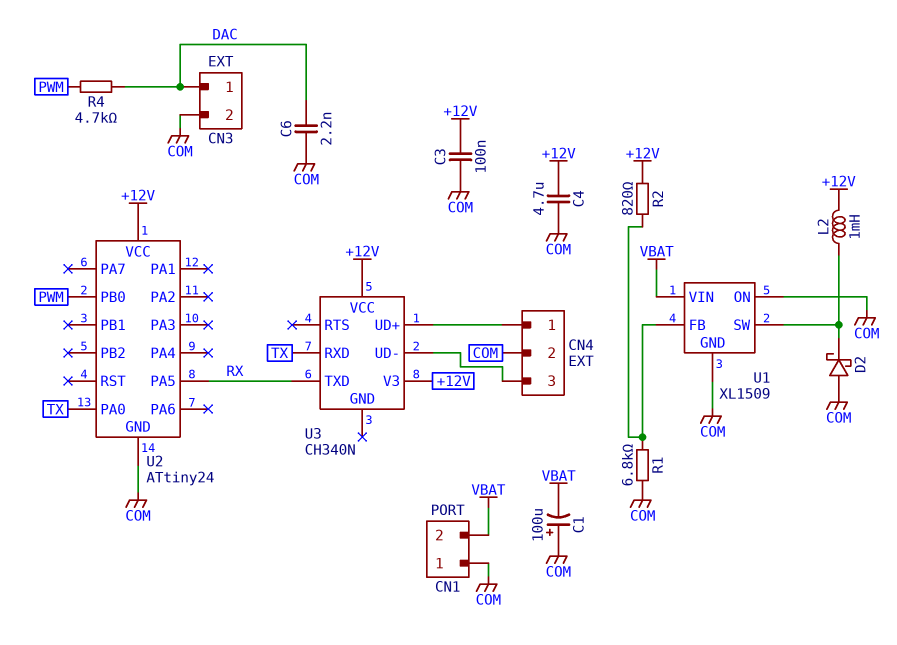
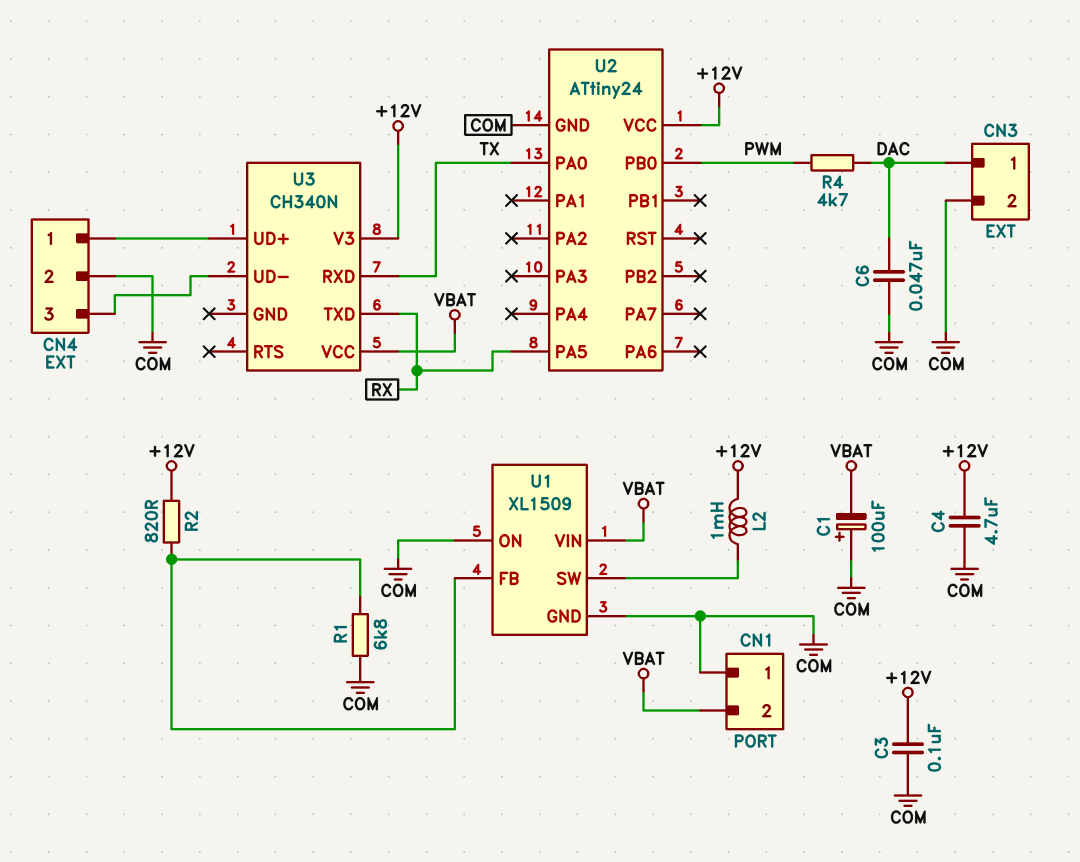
C6: 2.2nF (COM, DAC) -> 47nF (COM, DAC)
D2: schottky (A COM, K U1/SW) -> none
U3 pin VCC: +12V -> VBAT

